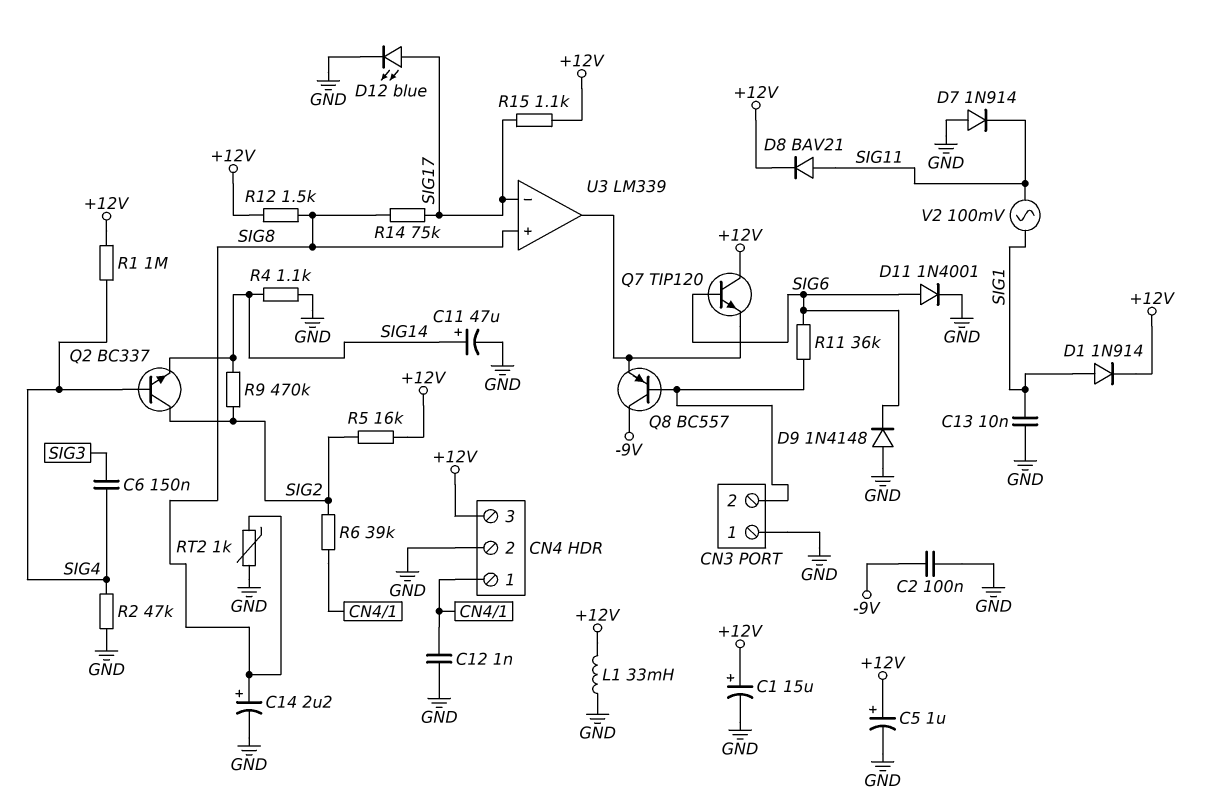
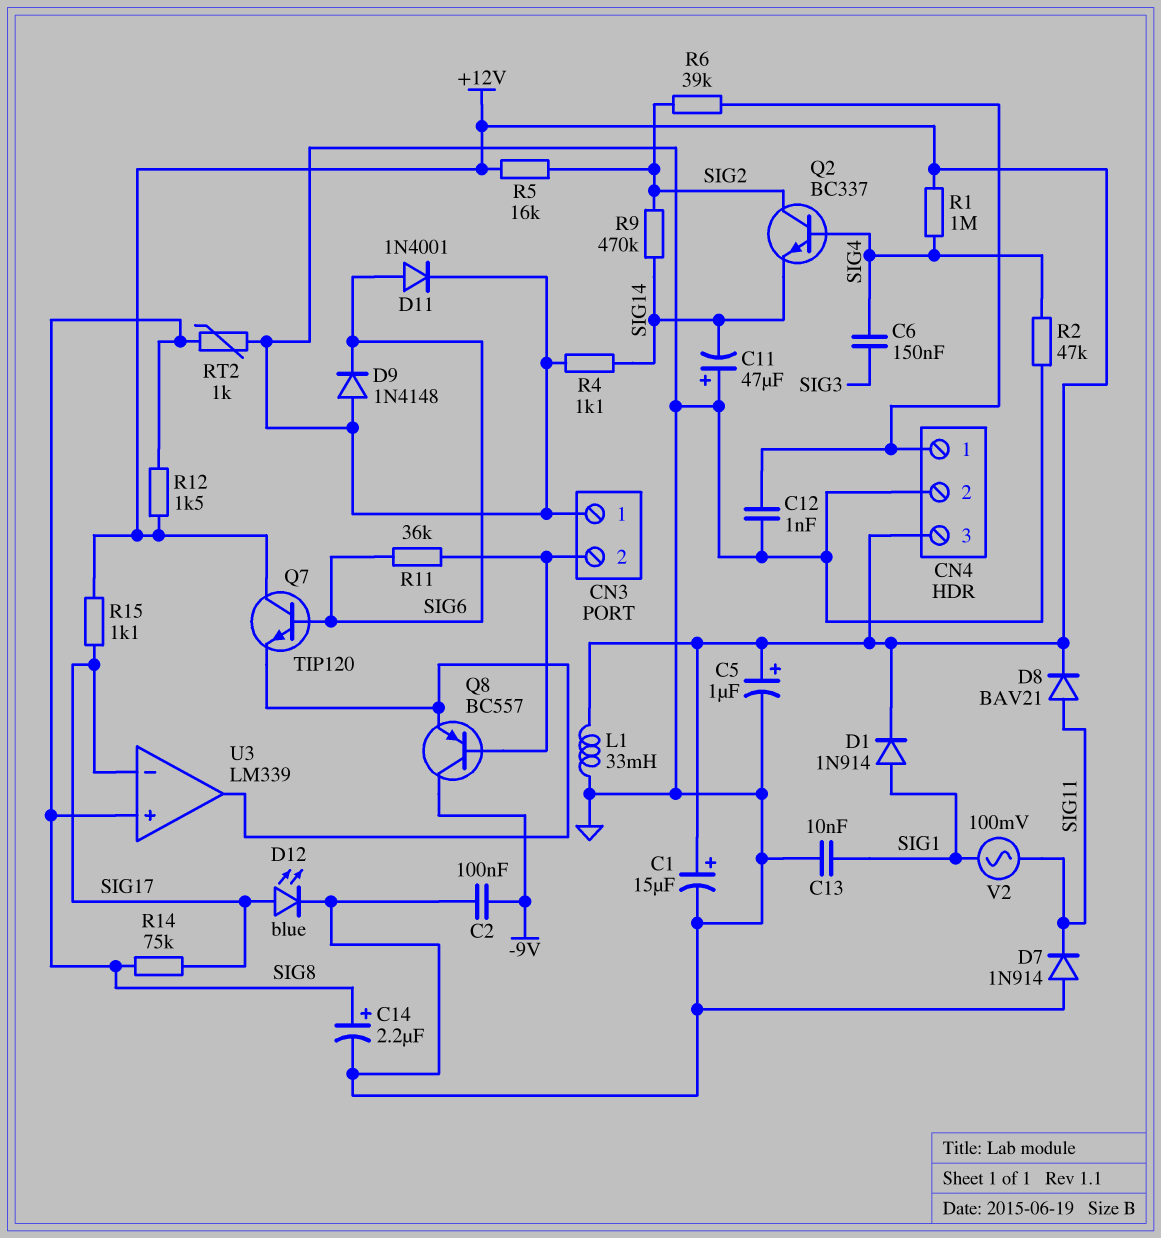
C11: 47uF (plus SIG14, minus GND) -> 47uF (plus GND, minus SIG14)

